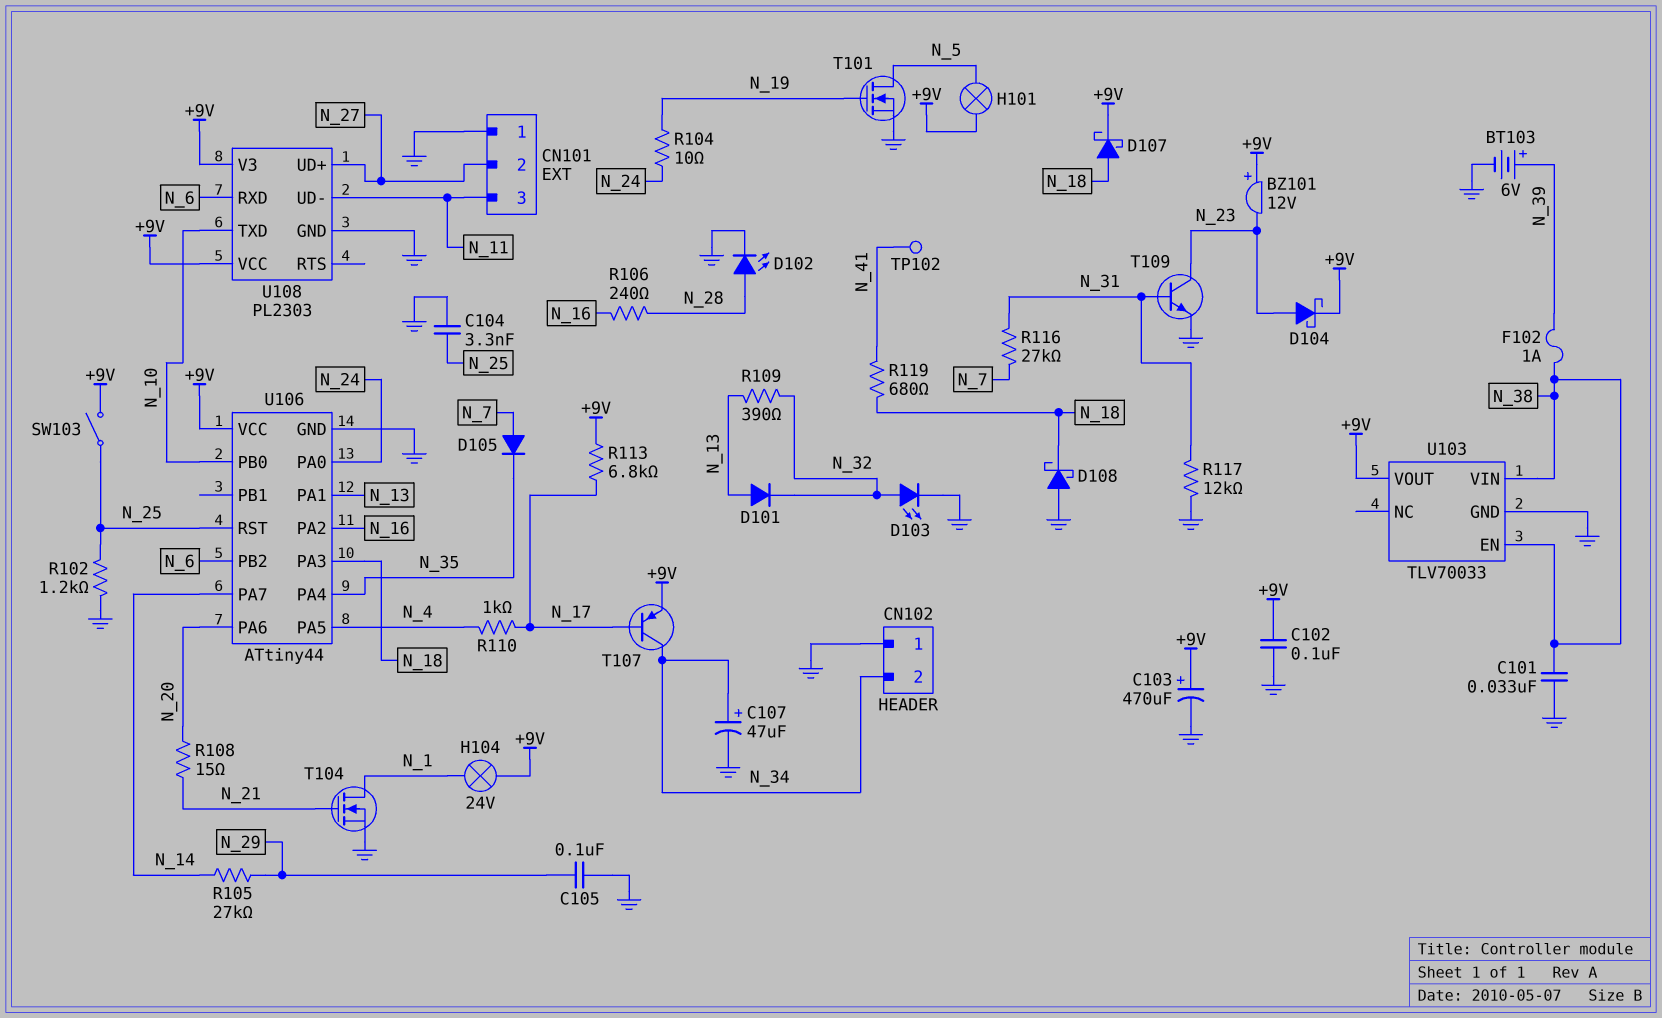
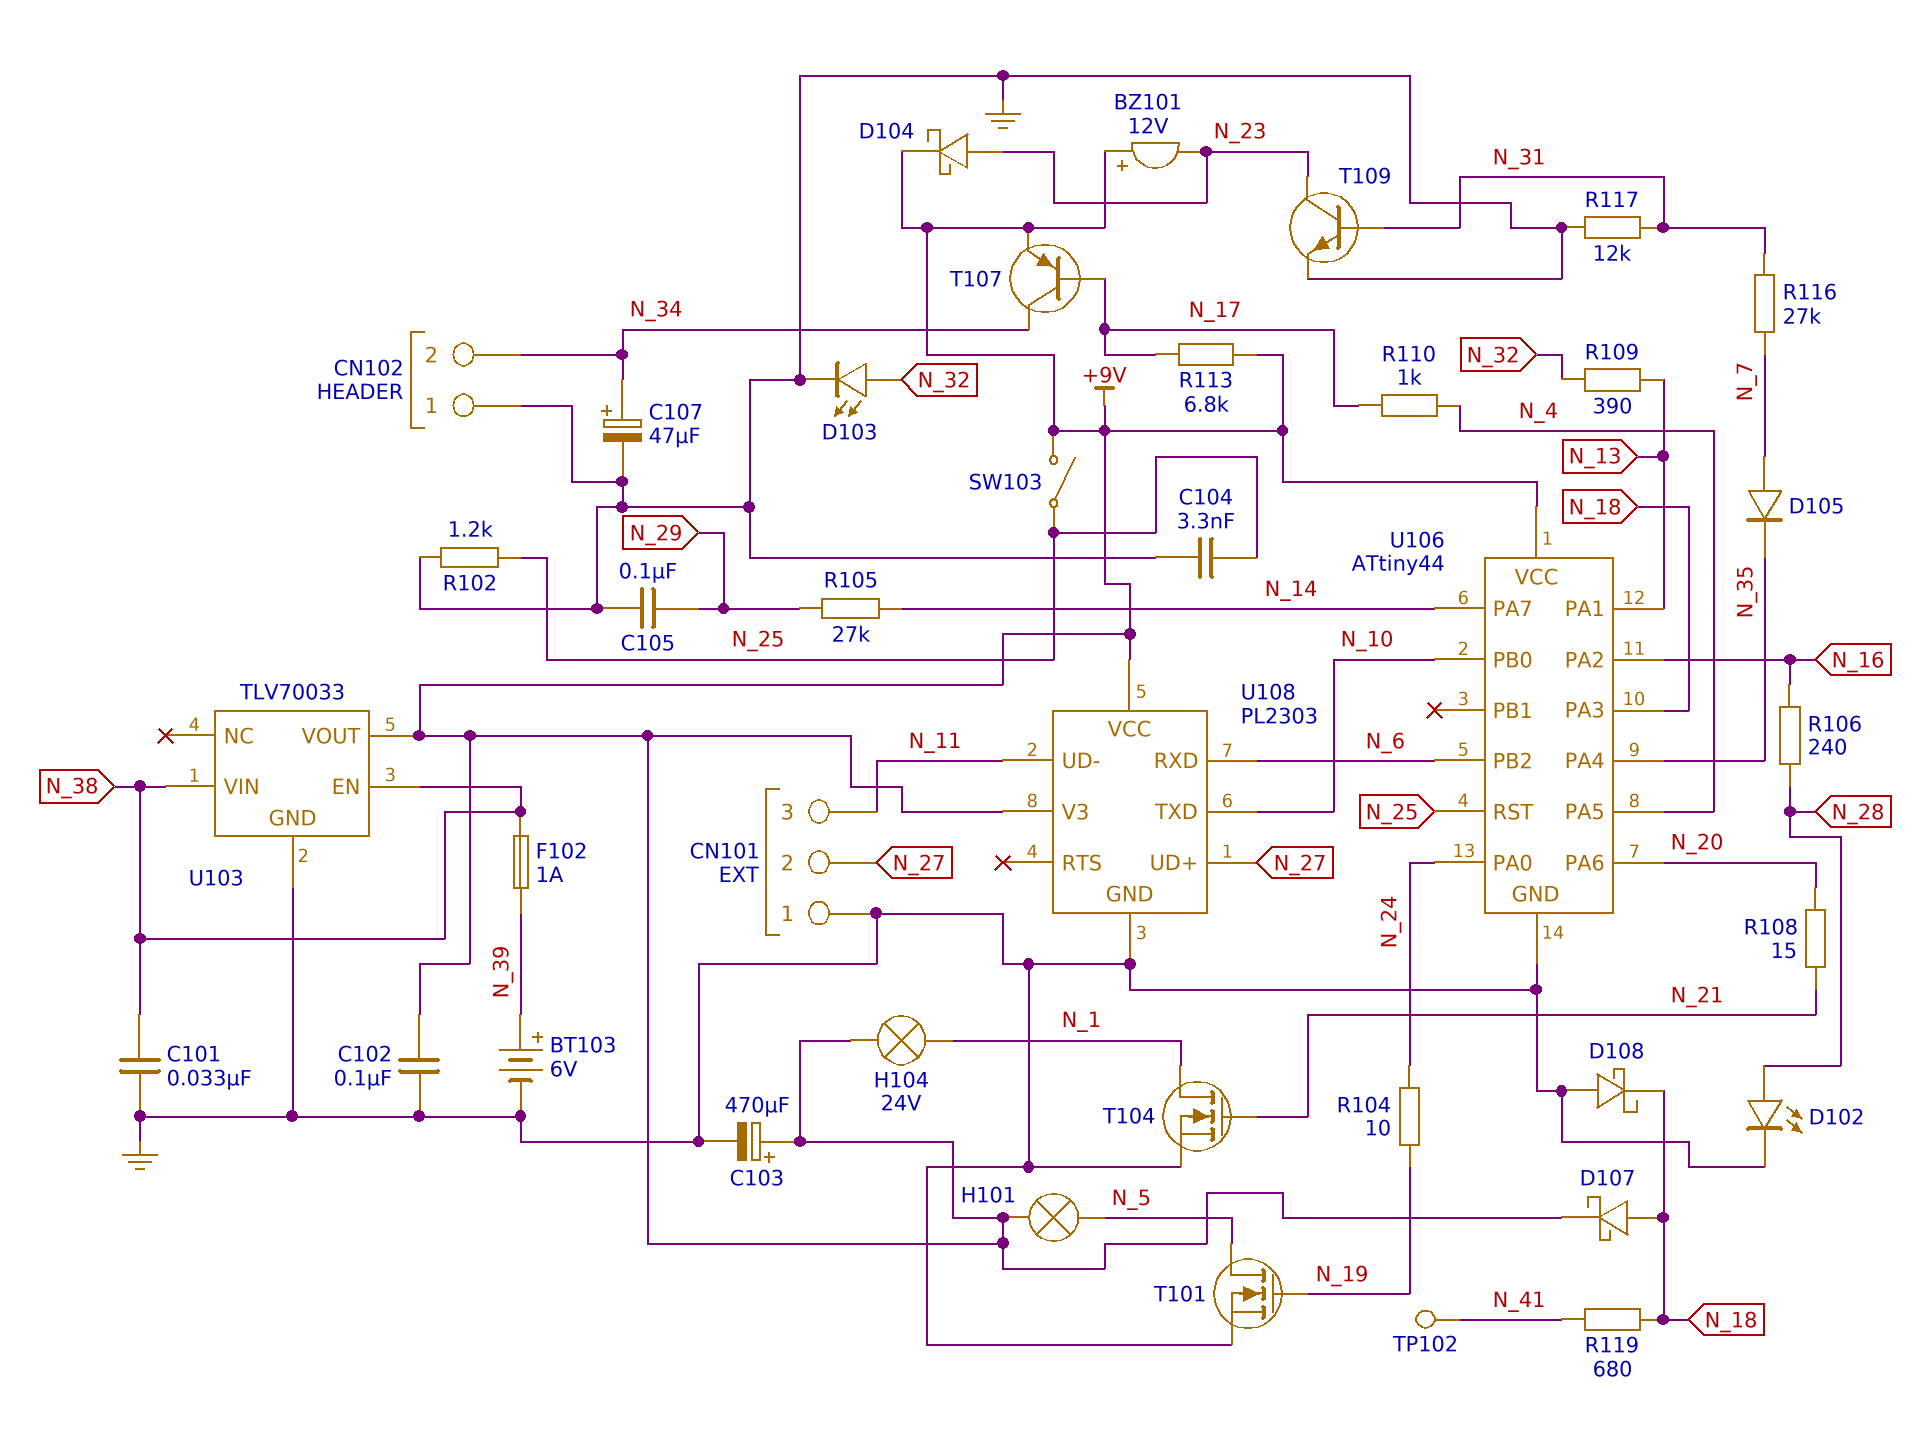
D101: diode (A N_13, K N_32) -> none

